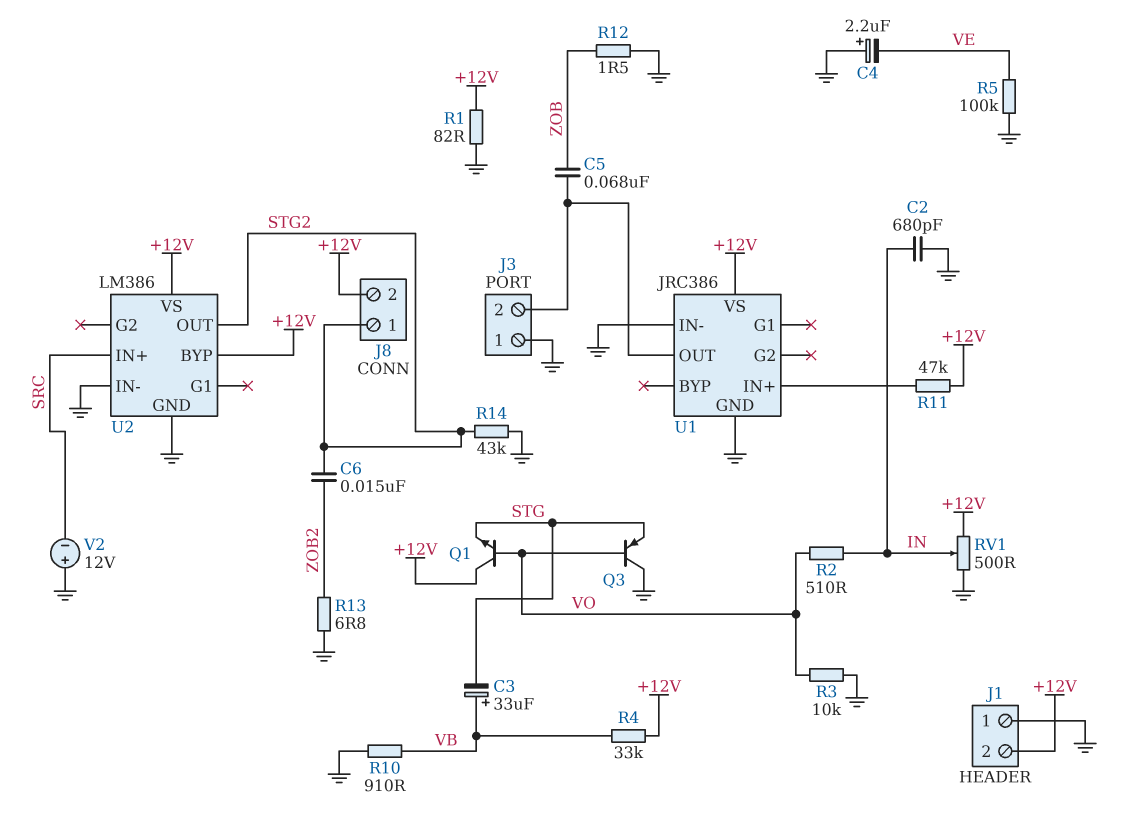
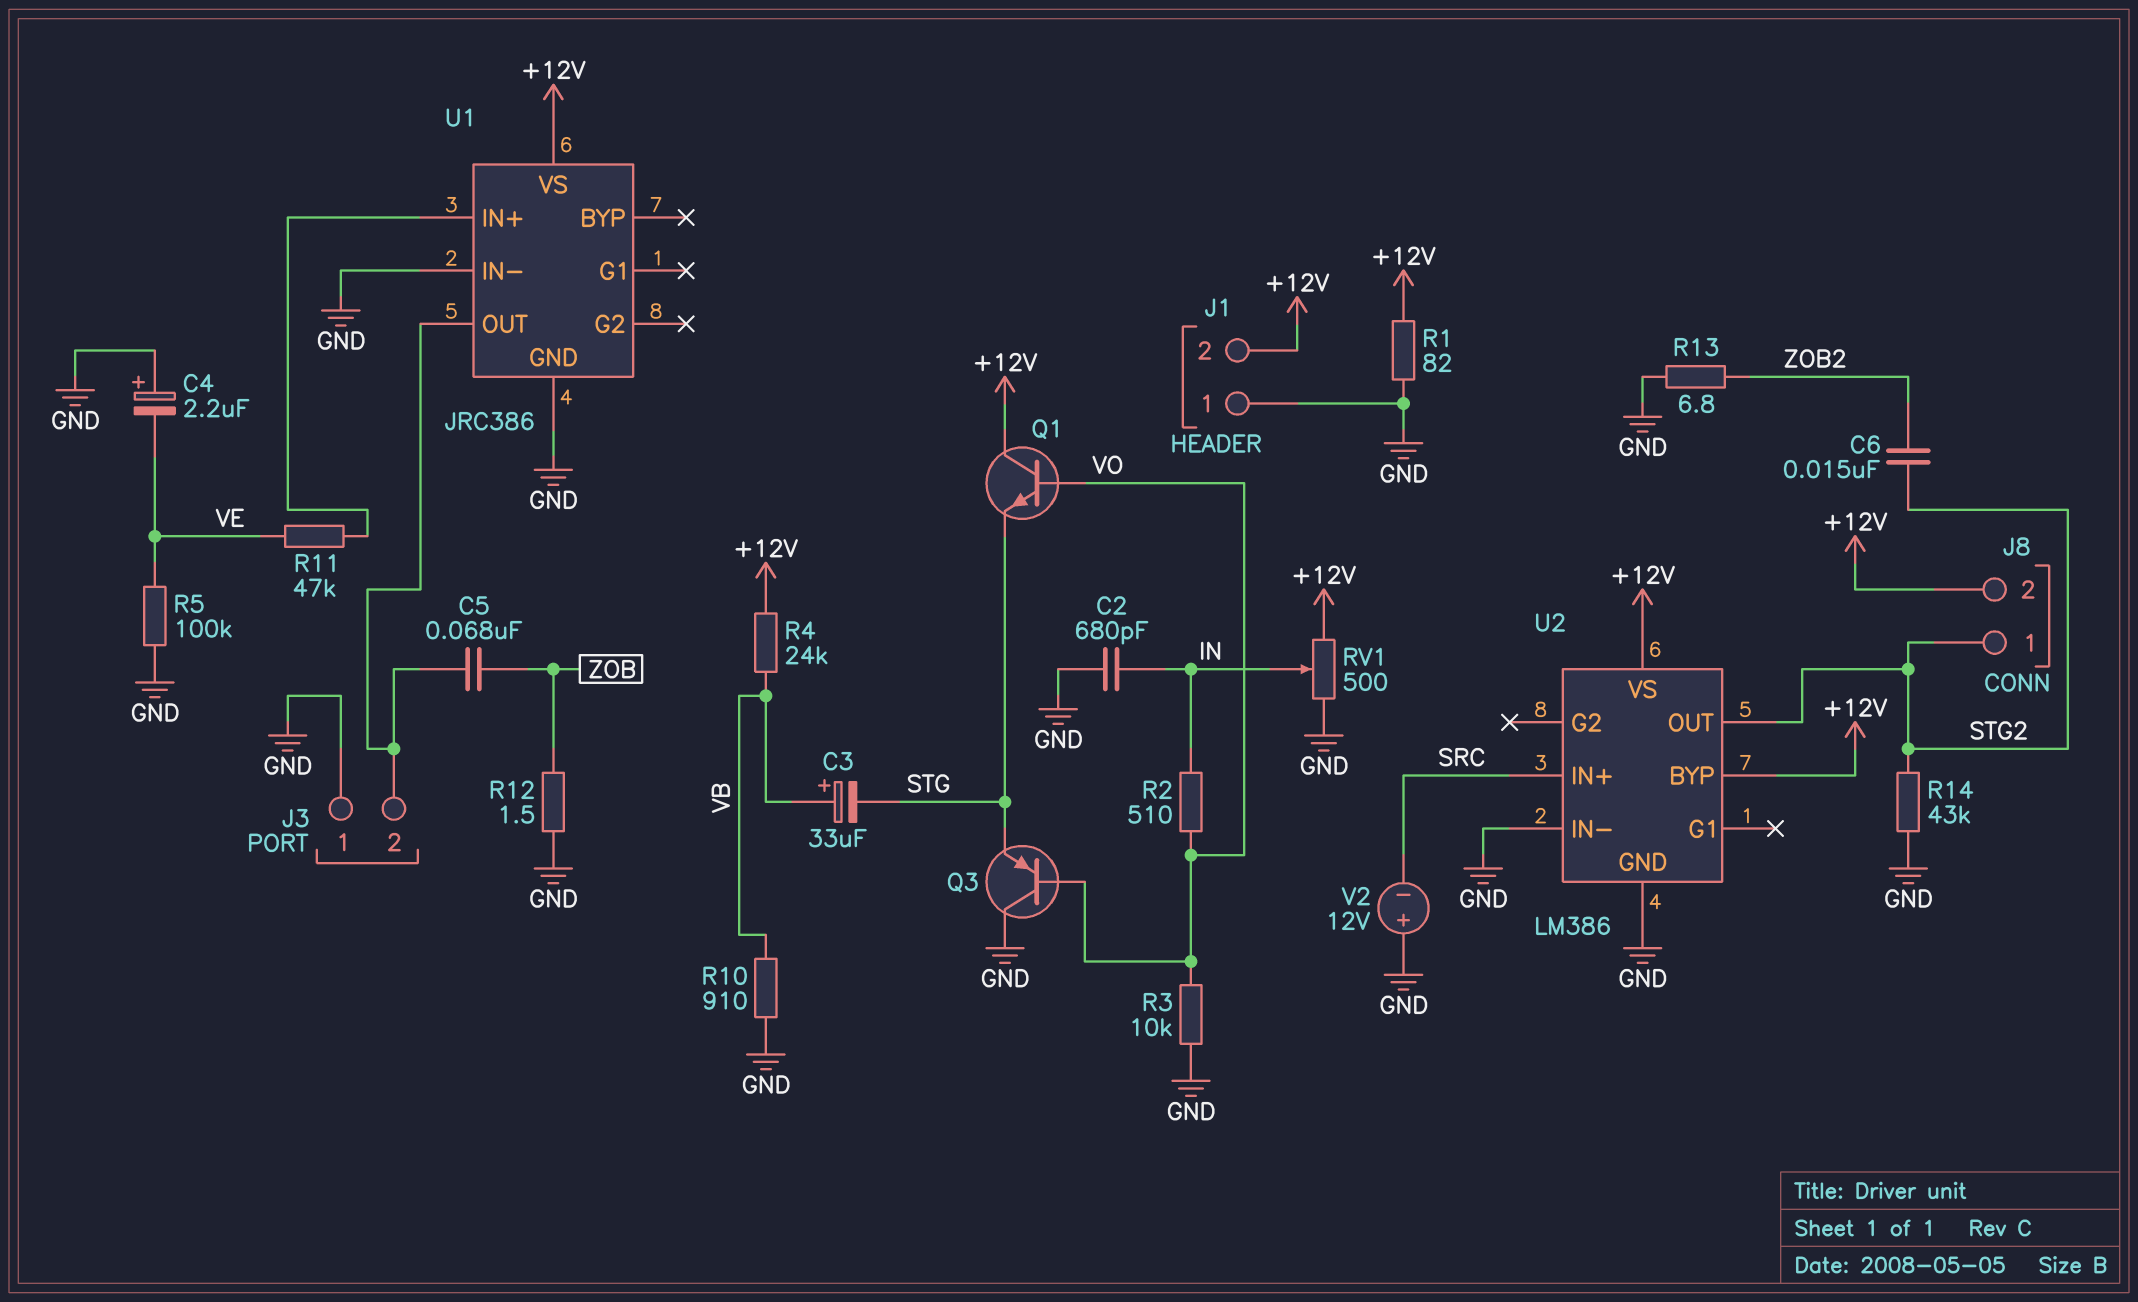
R4: 33k (+12V, VB) -> 24k (+12V, VB)
R11: 47k (+12V, U1/IN+) -> 47k (U1/IN+, VE)

